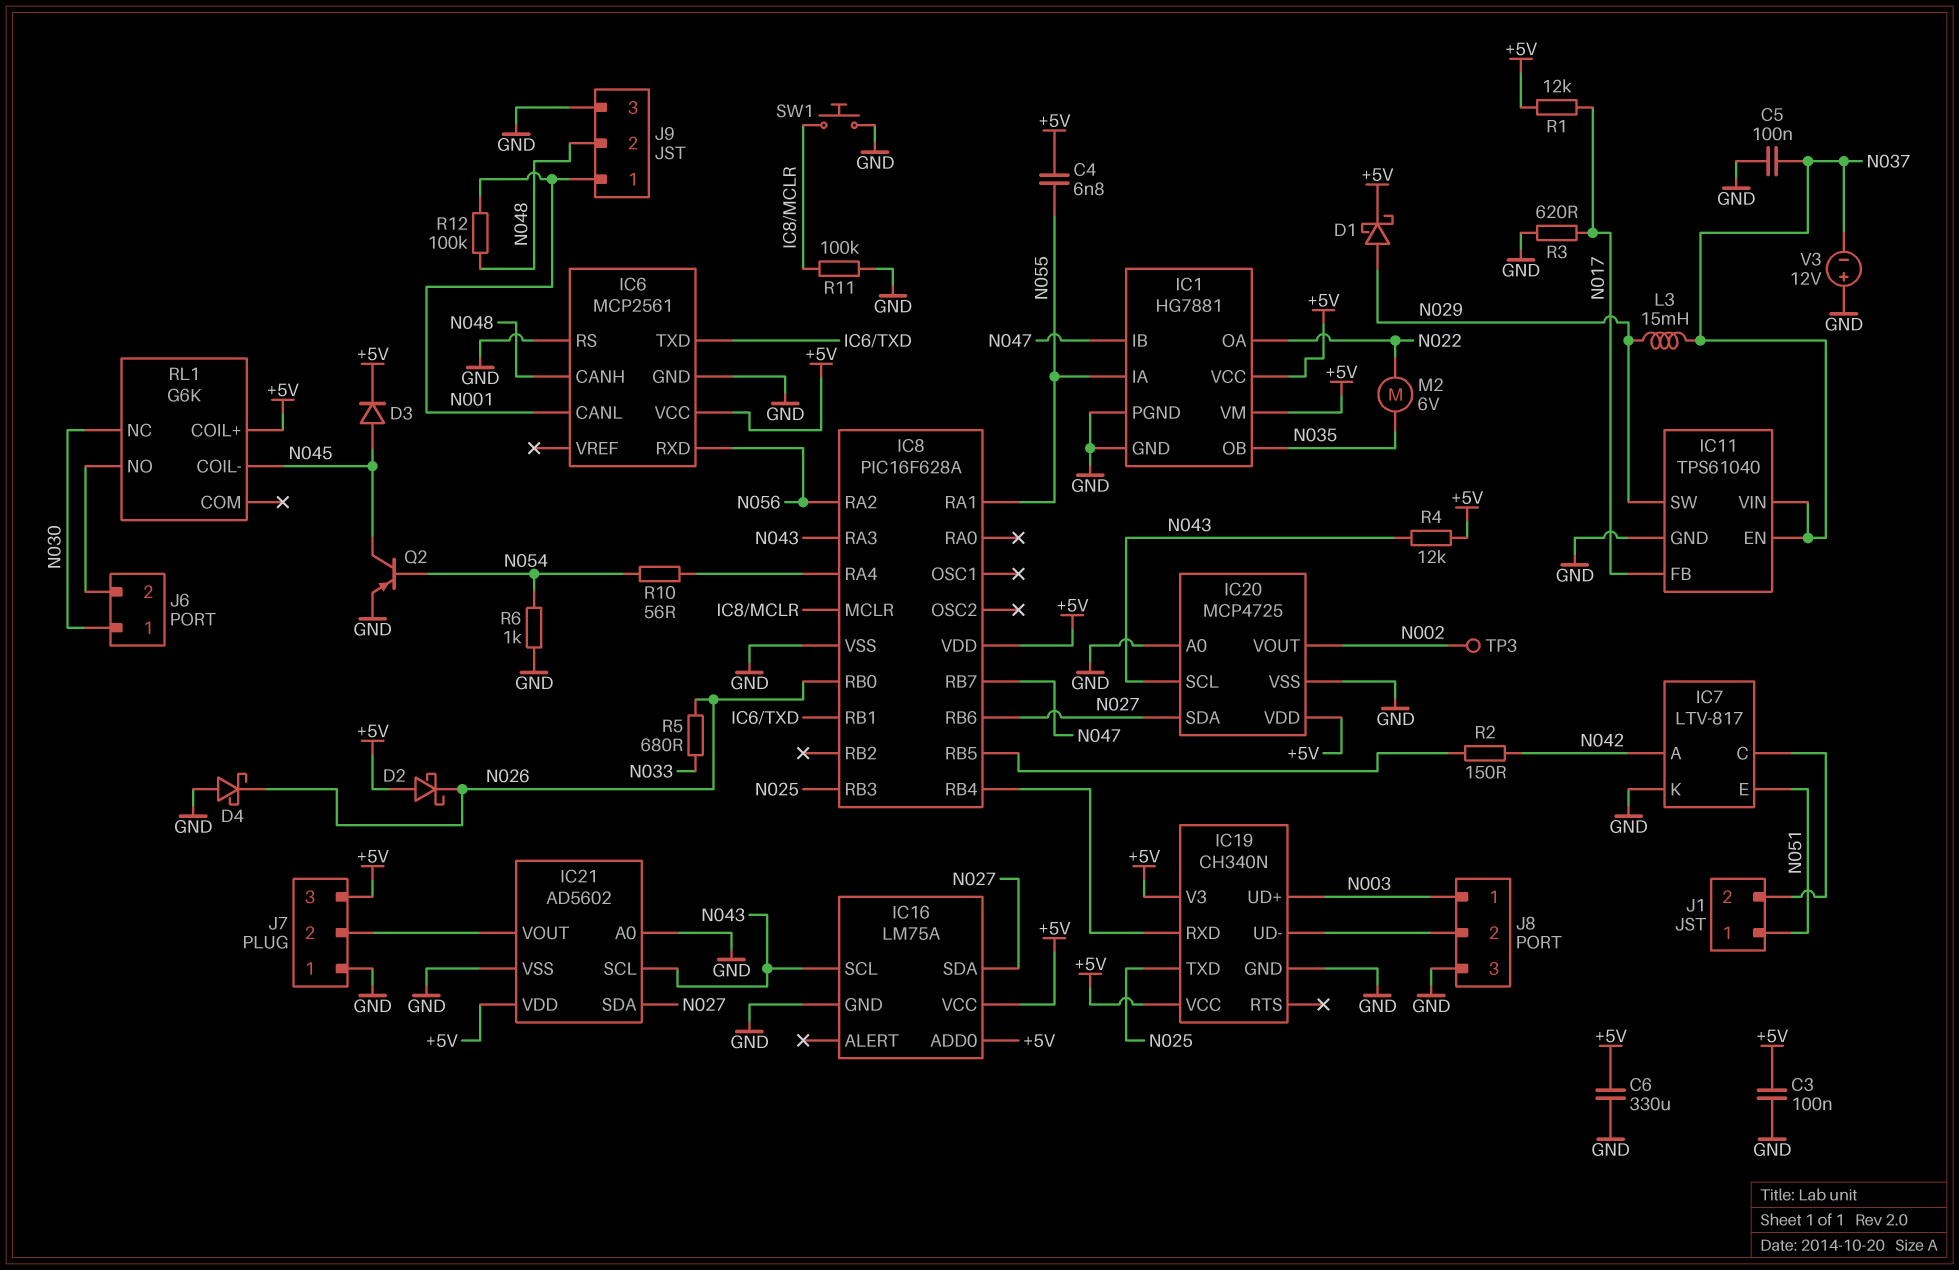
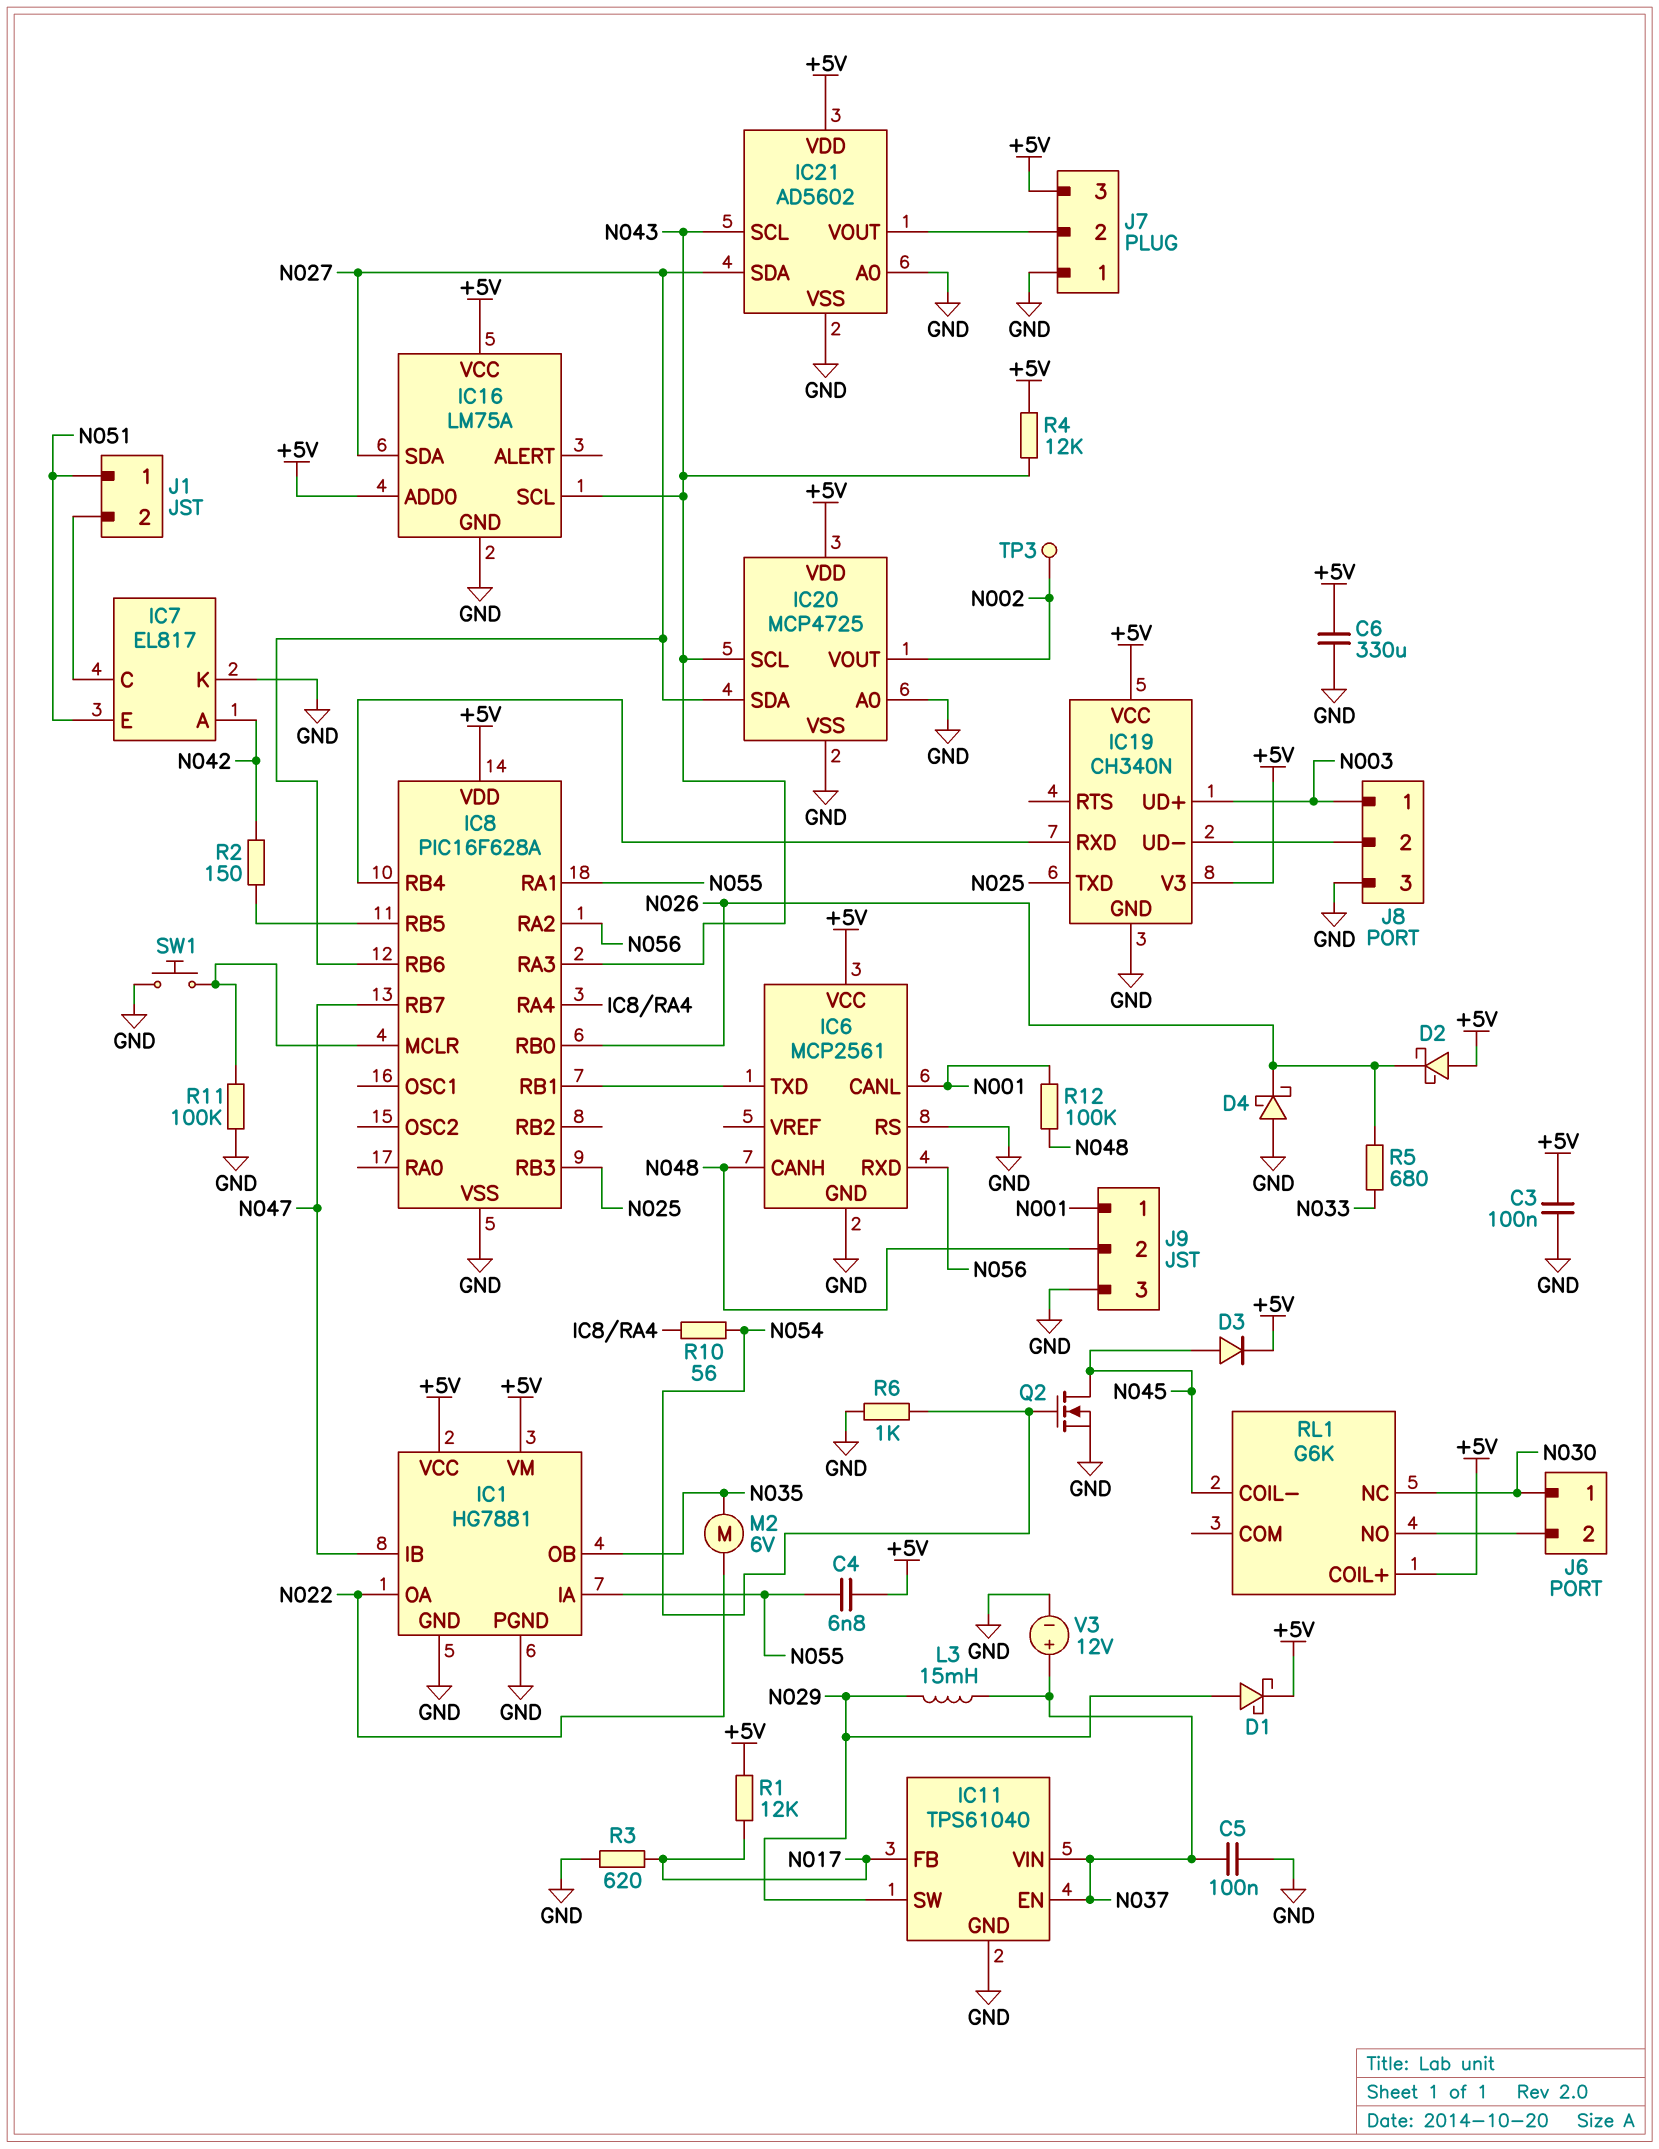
IC7: LTV-817 -> EL817
Q2: PNP (B N054, C N045, E GND) -> NMOS (G N054, D N045, S GND)
V3: 12V (plus GND, minus N037) -> 12V (plus N037, minus GND)

